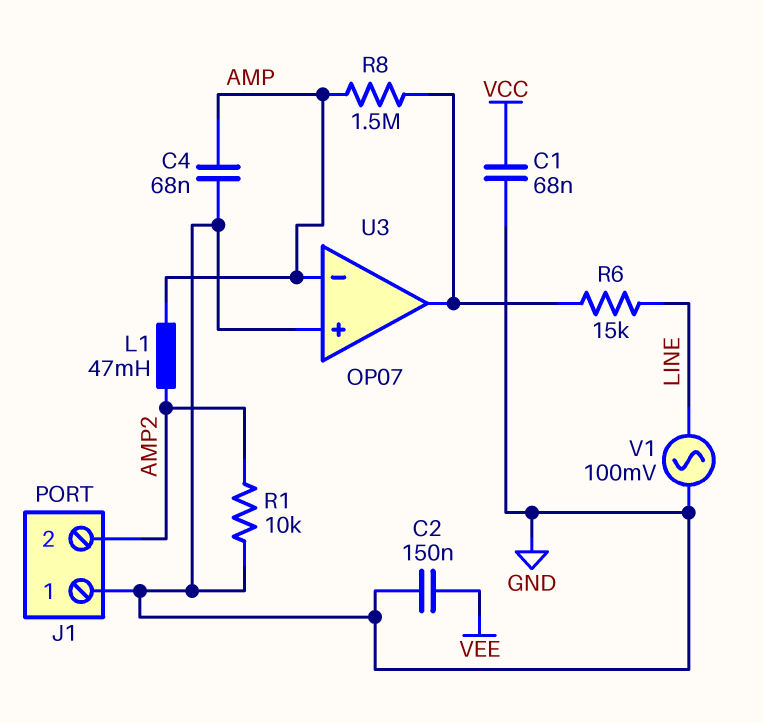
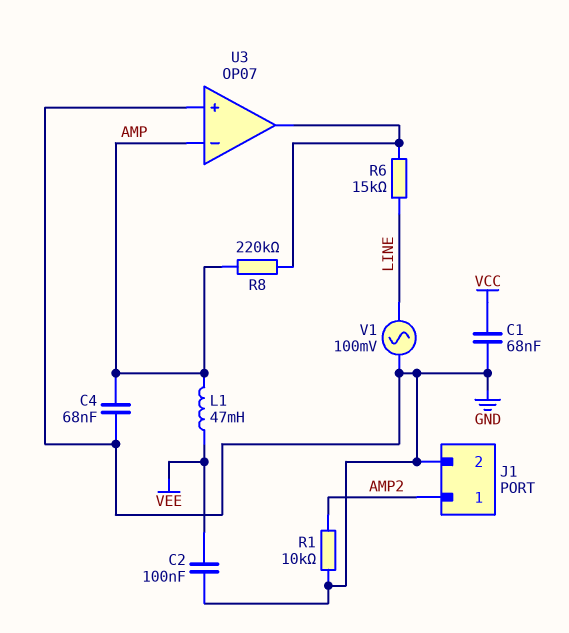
C2: 150nF (GND, VEE) -> 100nF (GND, VEE)
J1 pin 1: GND -> AMP2
J1 pin 2: AMP2 -> GND
L1: 47mH (AMP, AMP2) -> 47mH (AMP, VEE)
R8: 1.5M (AMP, U3/out) -> 220k (AMP, U3/out)

